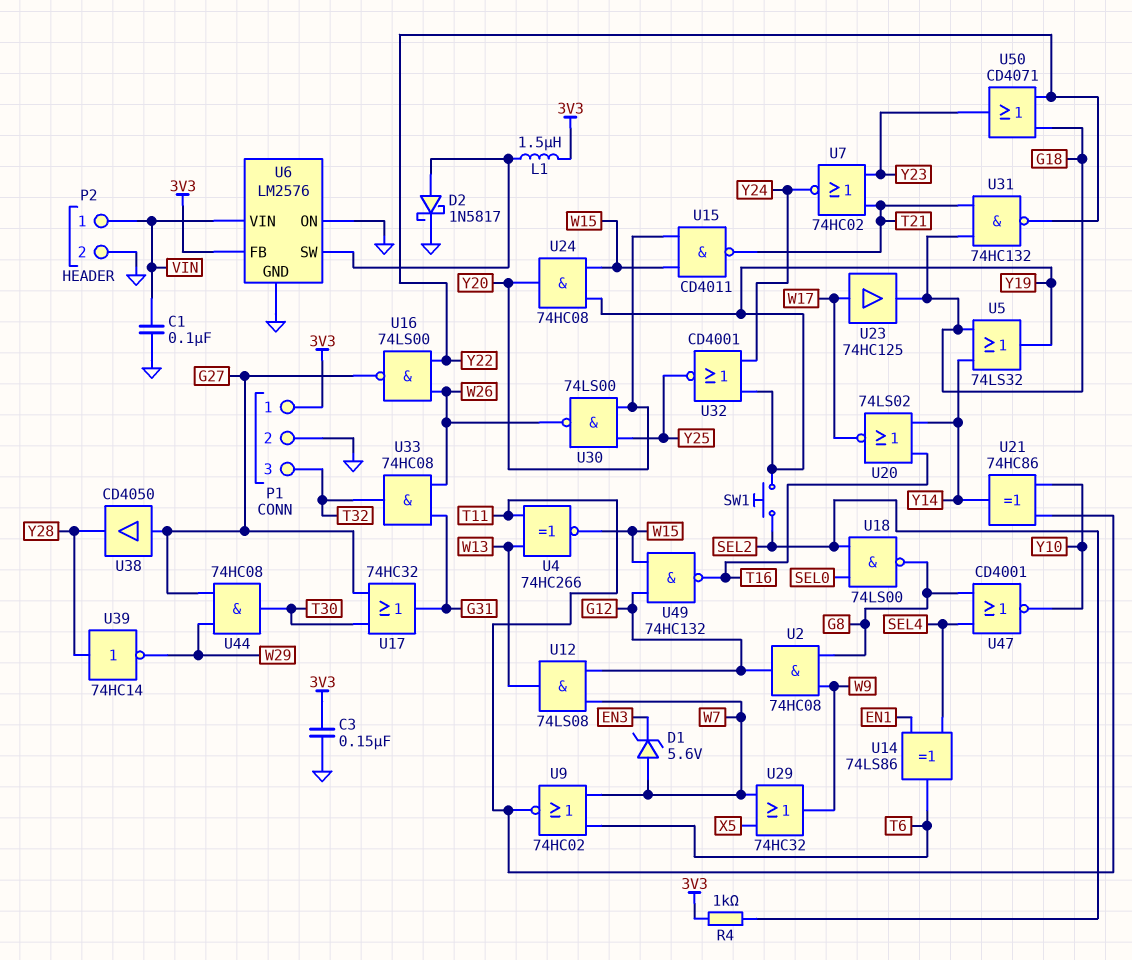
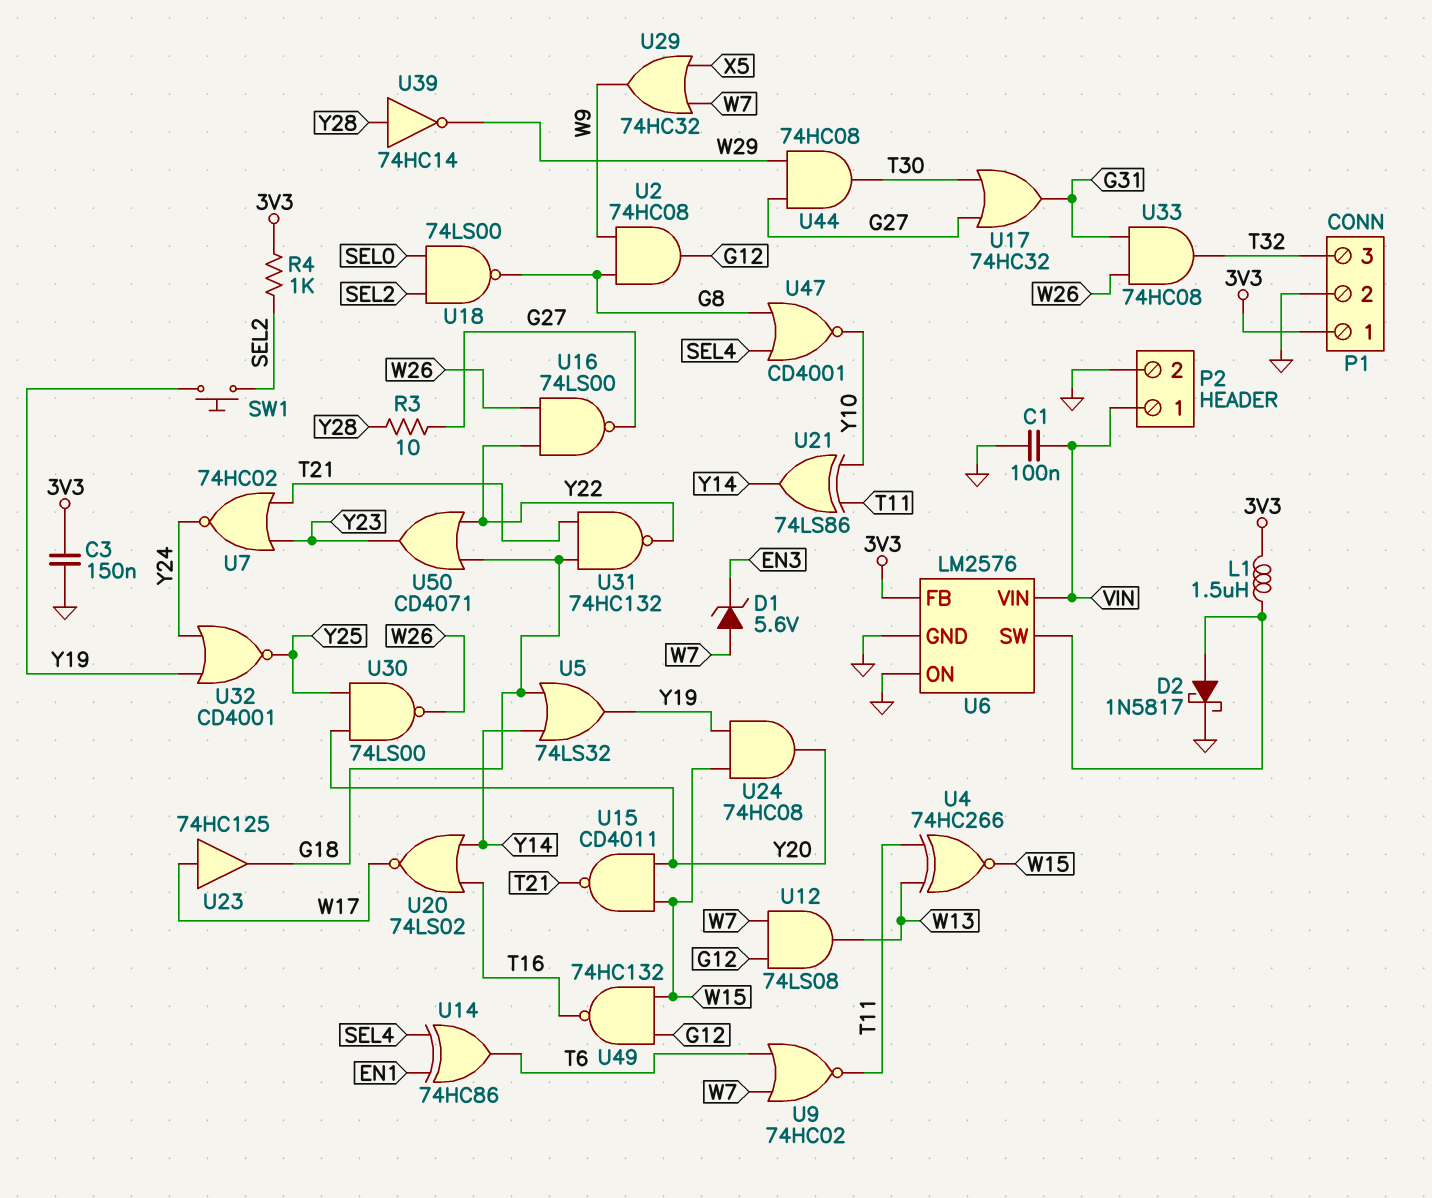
R3: none -> 10 (G27, Y28)
U14: XOR 74LS86 (in EN1, in SEL4, out T6) -> XOR 74HC86 (in EN1, in SEL4, out T6)
U21: XOR 74HC86 (in T11, in Y10, out Y14) -> XOR 74LS86 (in T11, in Y10, out Y14)
U38: buffer CD4050 (in G27, out Y28) -> none

